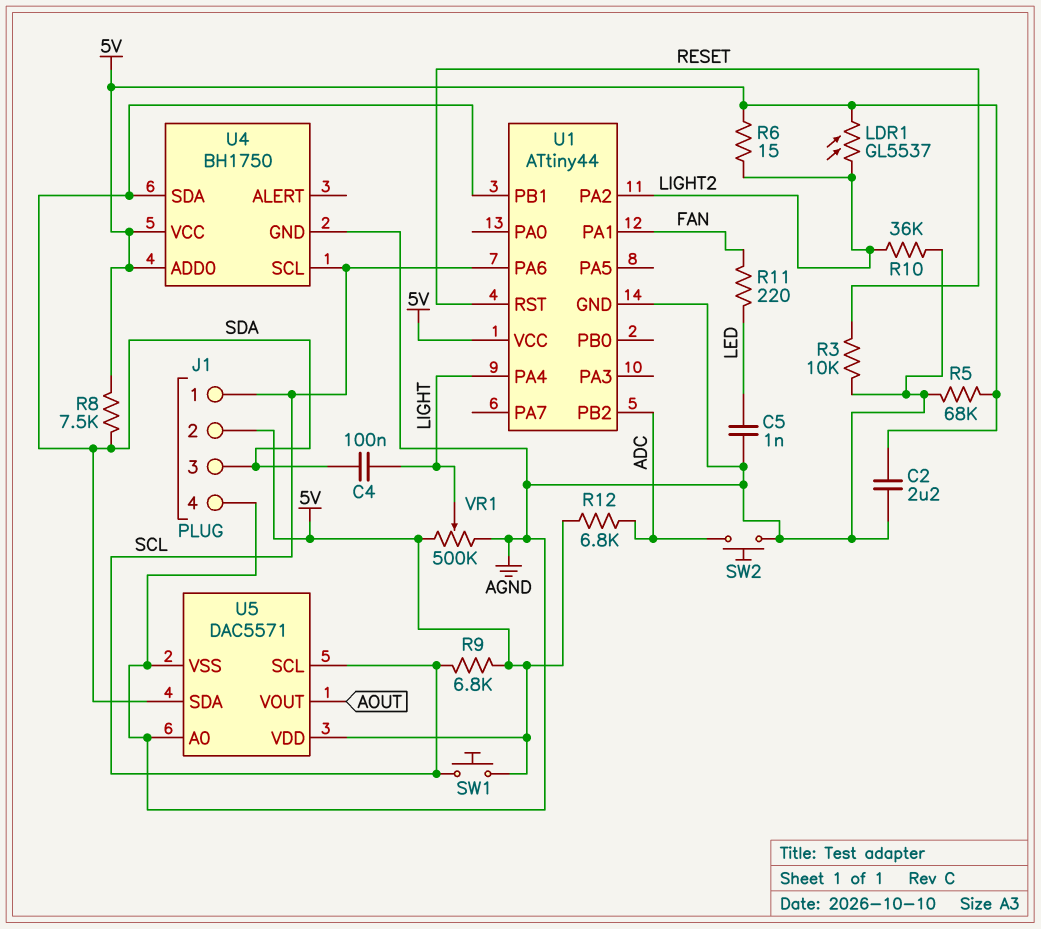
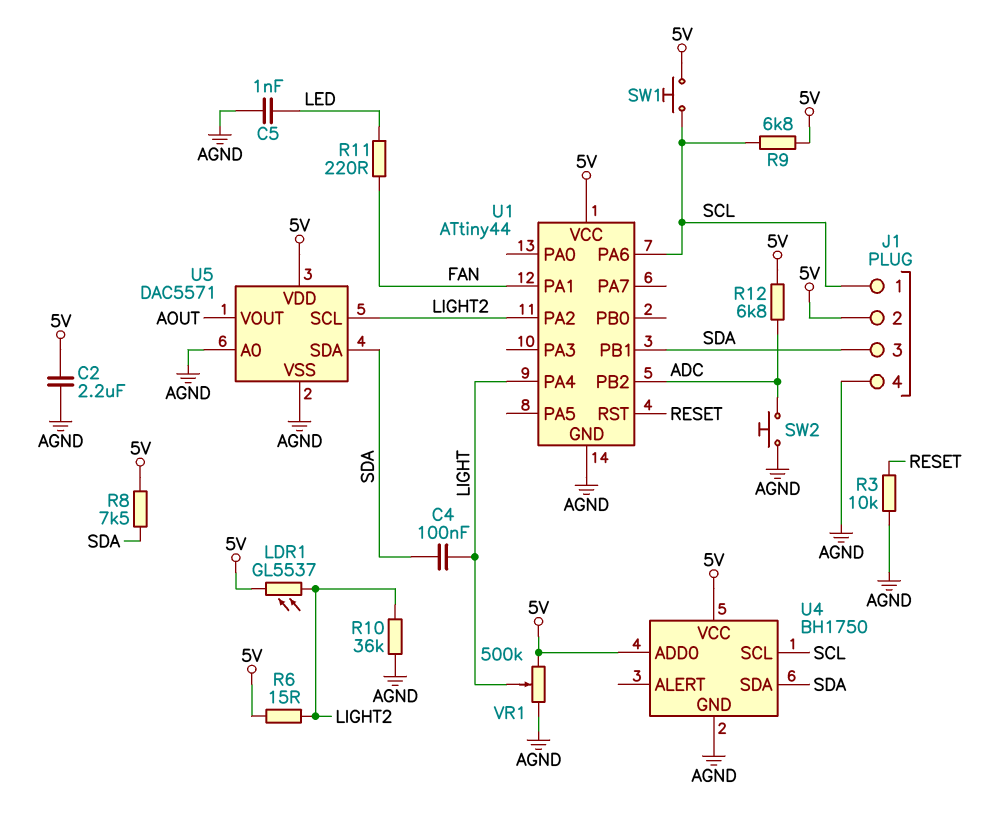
R5: 68k (5V, AGND) -> none
U5 pin SCL: SCL -> LIGHT2

